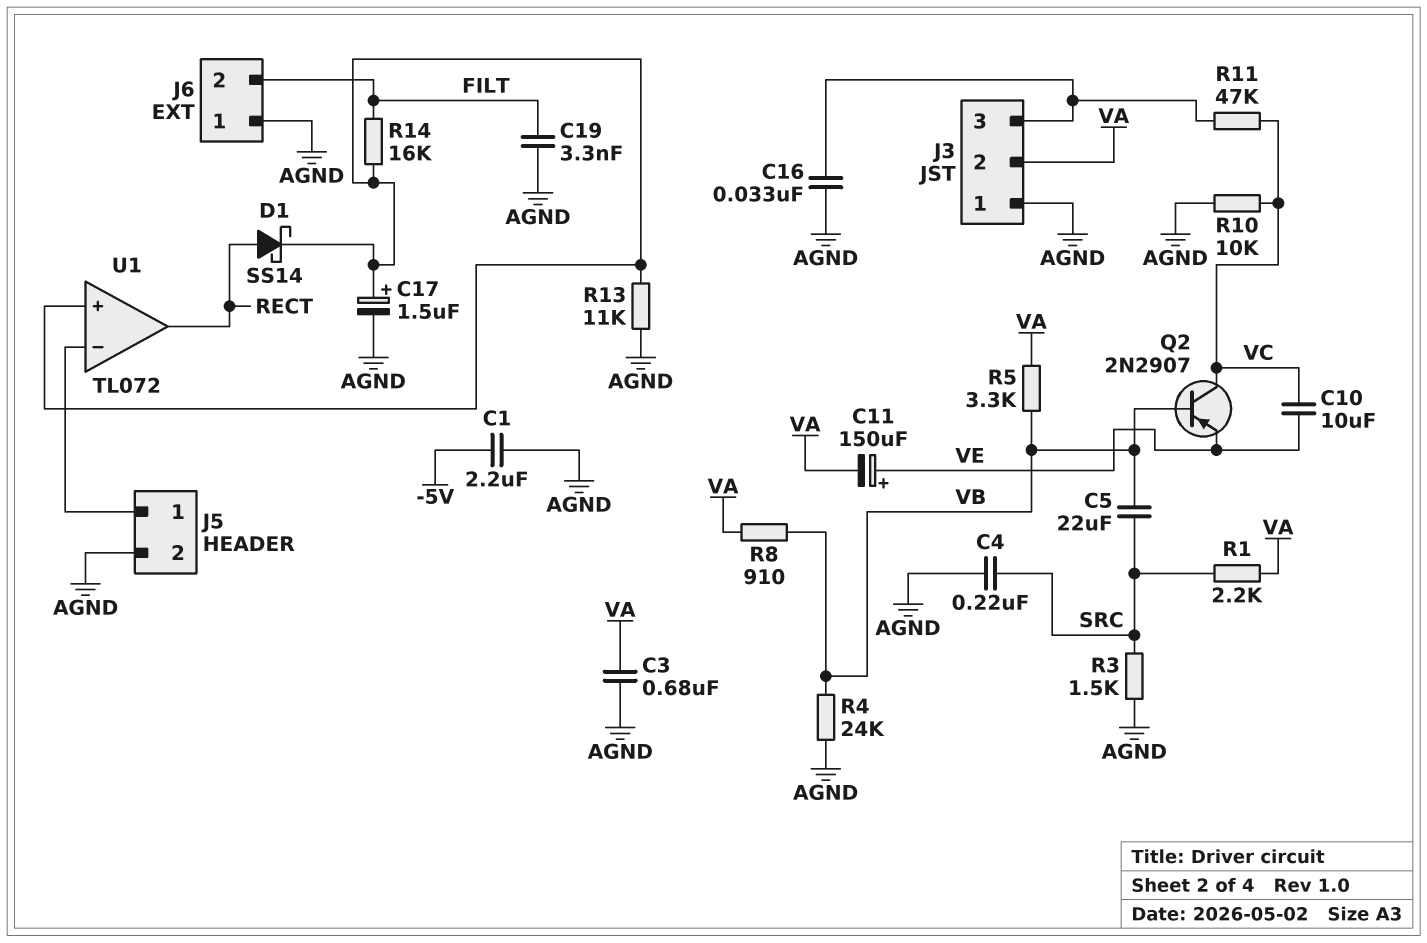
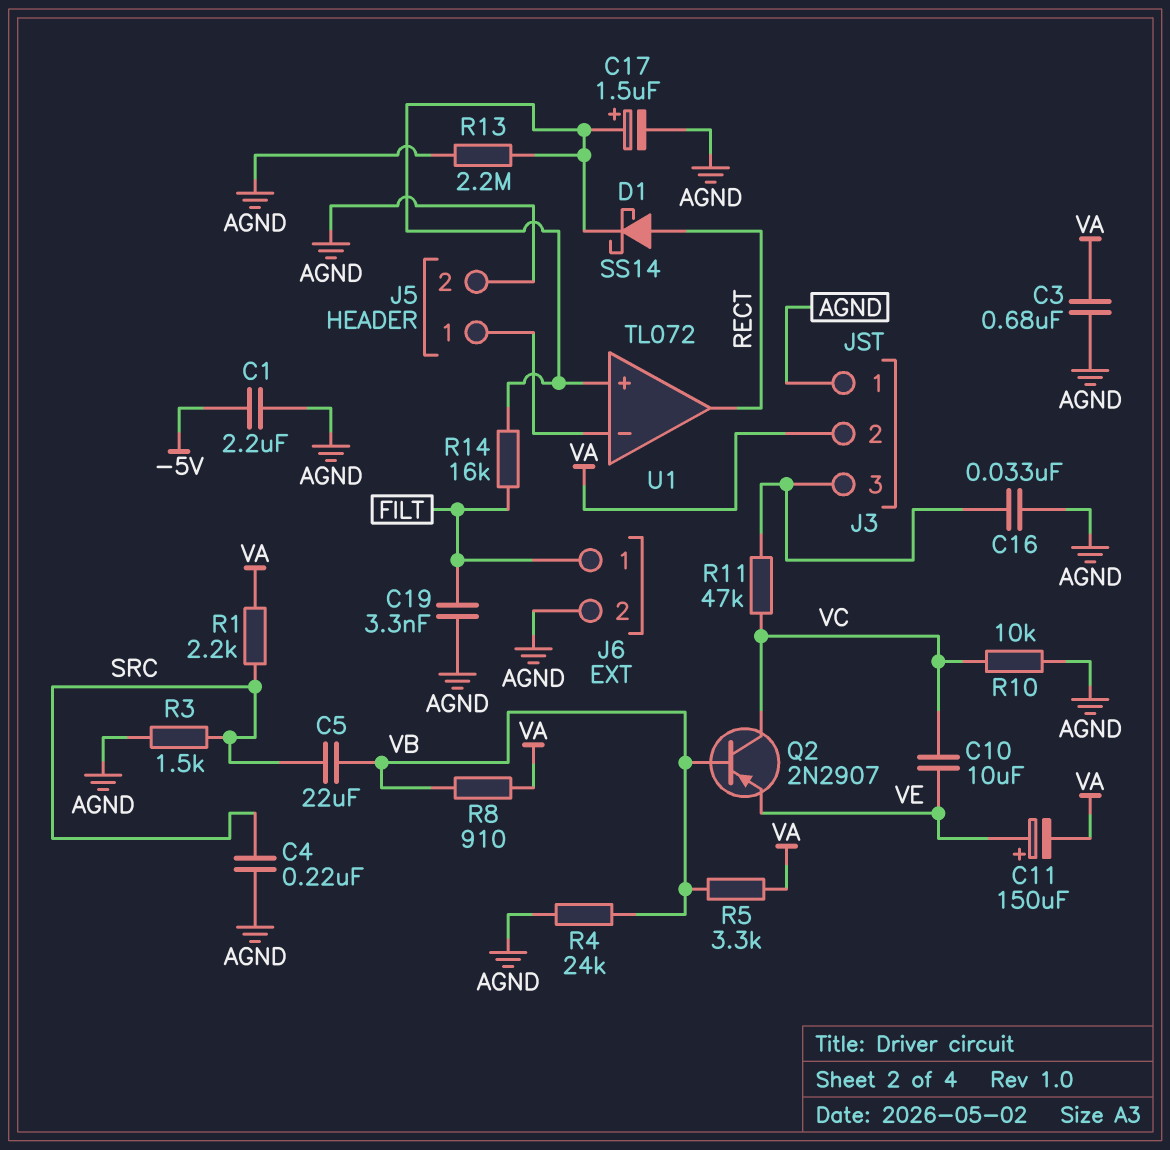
J6 pin 1: AGND -> FILT
J6 pin 2: FILT -> AGND
R13: 11k (AGND, U1/in+) -> 2.2M (AGND, U1/in+)

